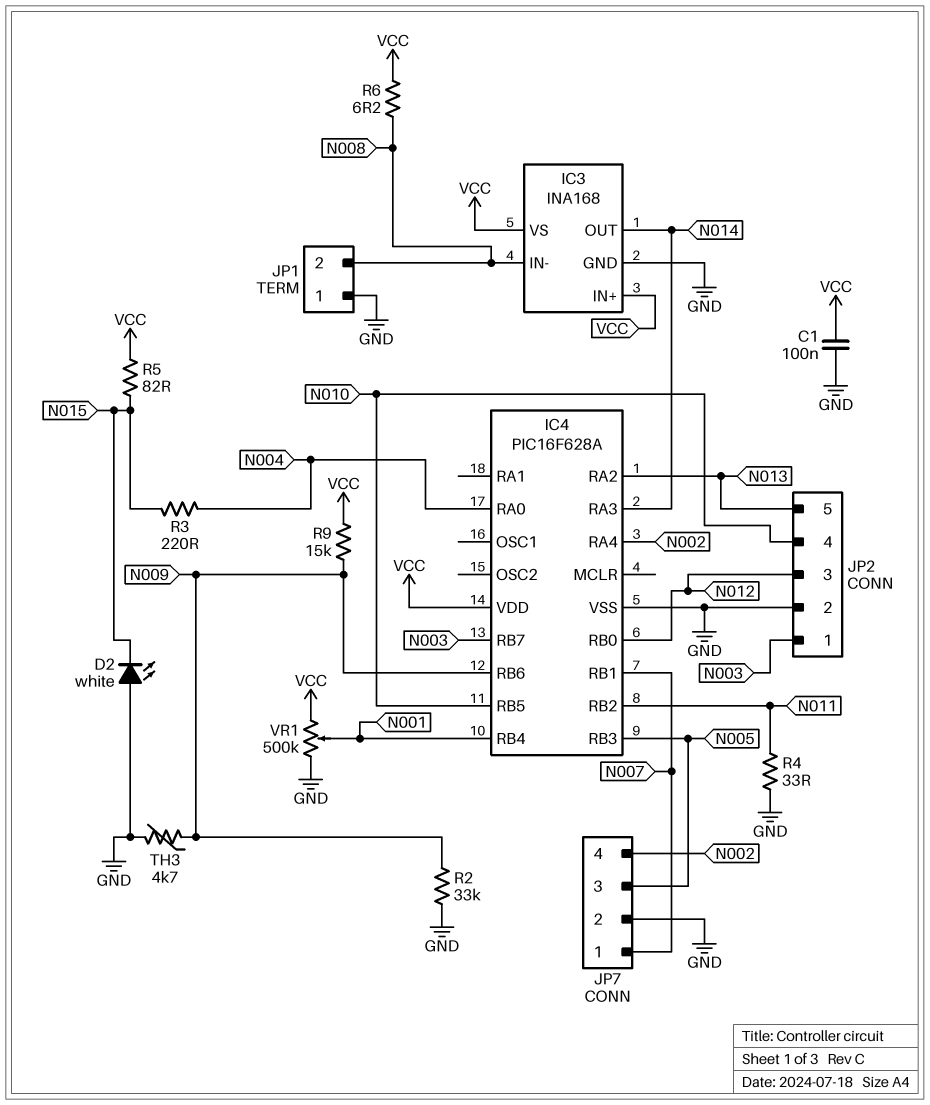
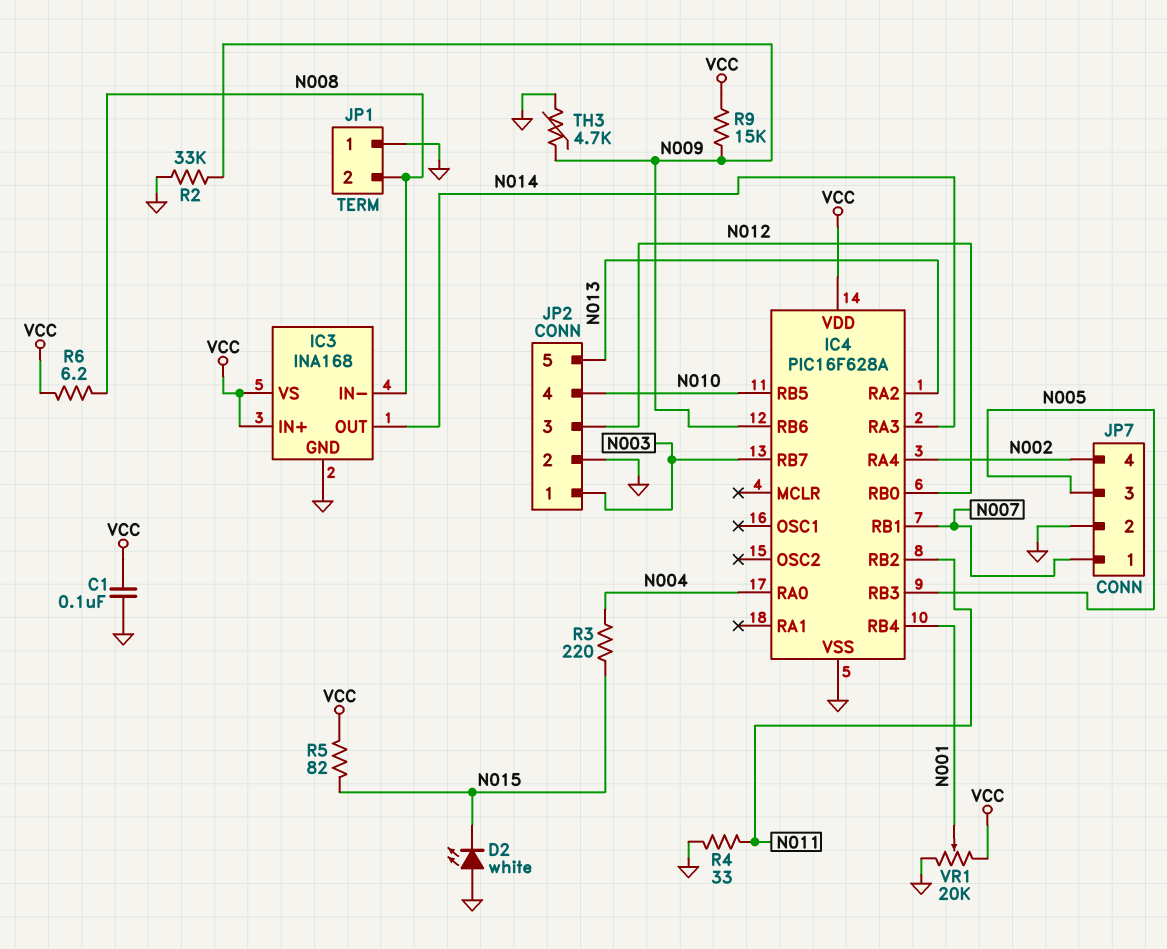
VR1: 500k (GND, VCC, wiper N001) -> 20k (GND, VCC, wiper N001)

